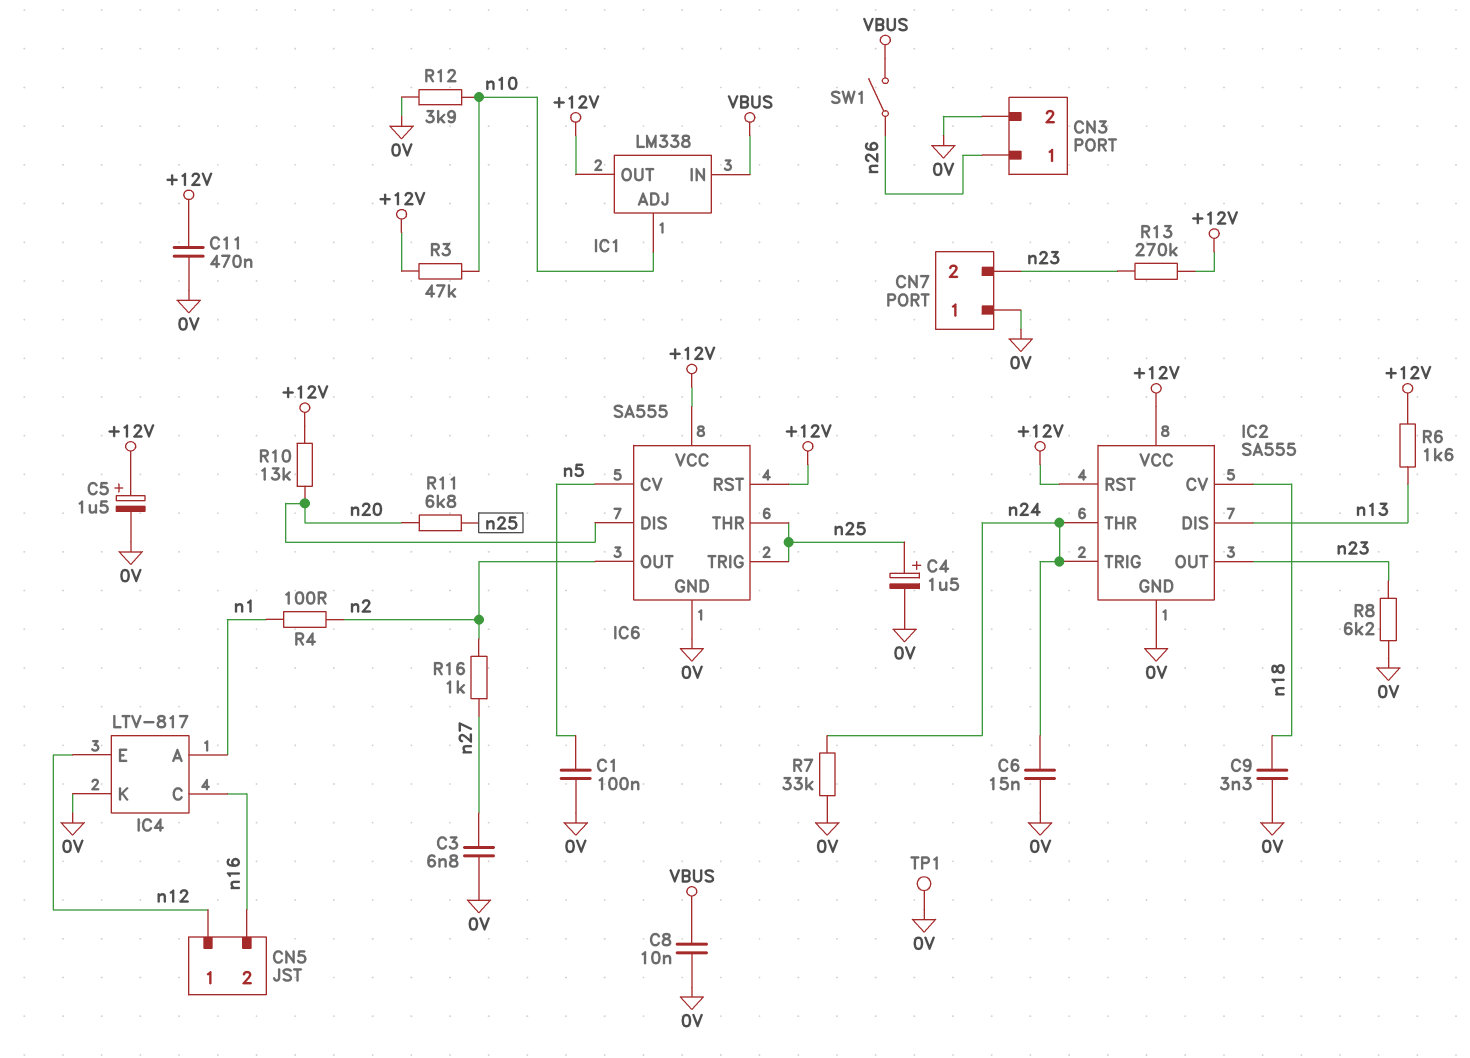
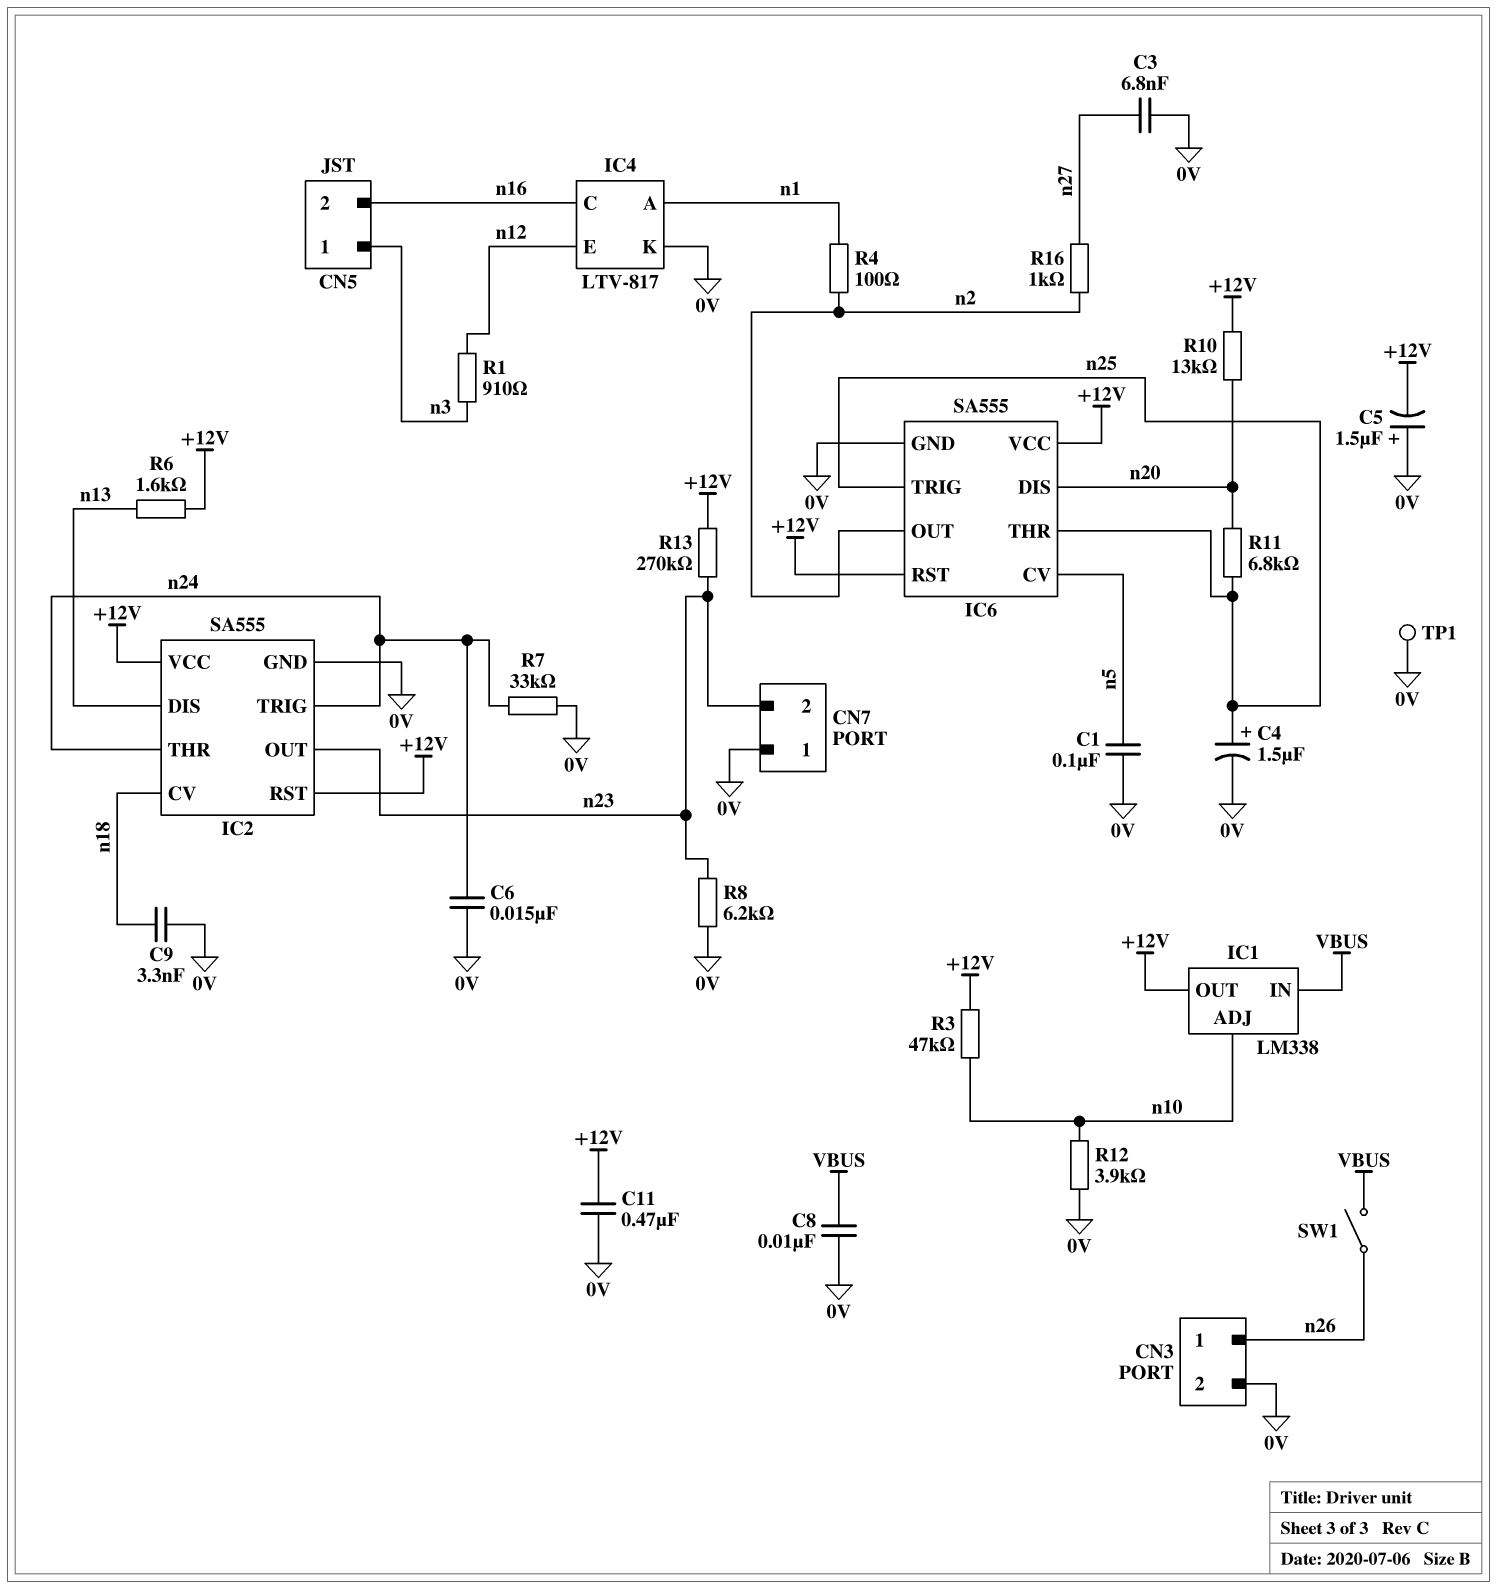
C5: 1.5uF (plus +12V, minus 0V) -> 1.5uF (plus 0V, minus +12V)
CN5 pin 1: n12 -> n3
R1: none -> 910 (n3, n12)

